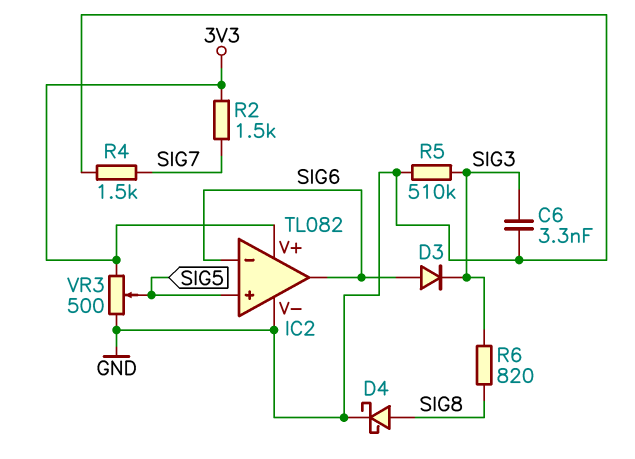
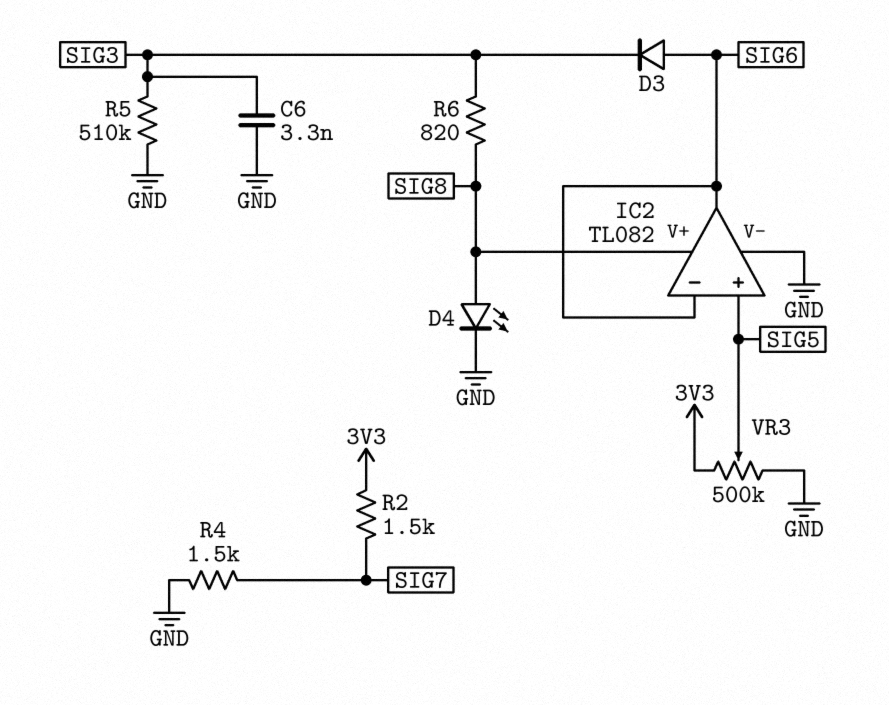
D4: schottky (A SIG8, K GND) -> LED (A SIG8, K GND)
IC2 pin V+: 3V3 -> SIG8
VR3: 500 (3V3, GND, wiper SIG5) -> 500k (3V3, GND, wiper SIG5)

